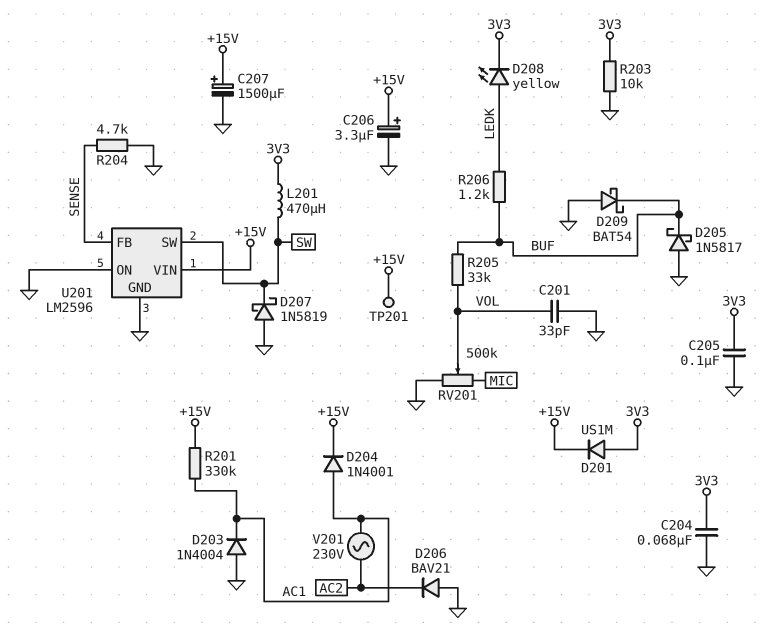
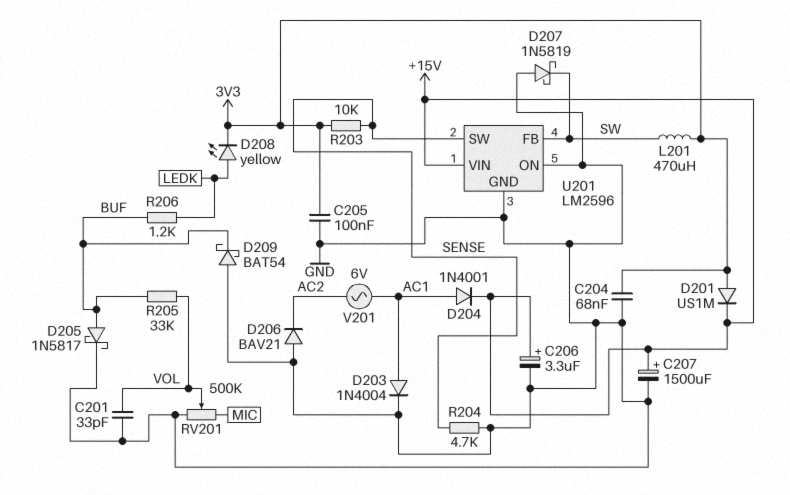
D203: diode 1N4004 (A GND, K AC1) -> diode 1N4004 (A AC1, K GND)
D205: schottky 1N5817 (A GND, K BUF) -> schottky 1N5817 (A BUF, K GND)
R201: 330k (+15V, AC1) -> none
R203: 10k (3V3, GND) -> 10k (3V3, SENSE)
TP201: test point (+15V) -> none
U201 pin FB: SENSE -> SW
U201 pin SW: SW -> SENSE
V201: AC 230V (AC1, AC2) -> AC 6V (AC1, AC2)

